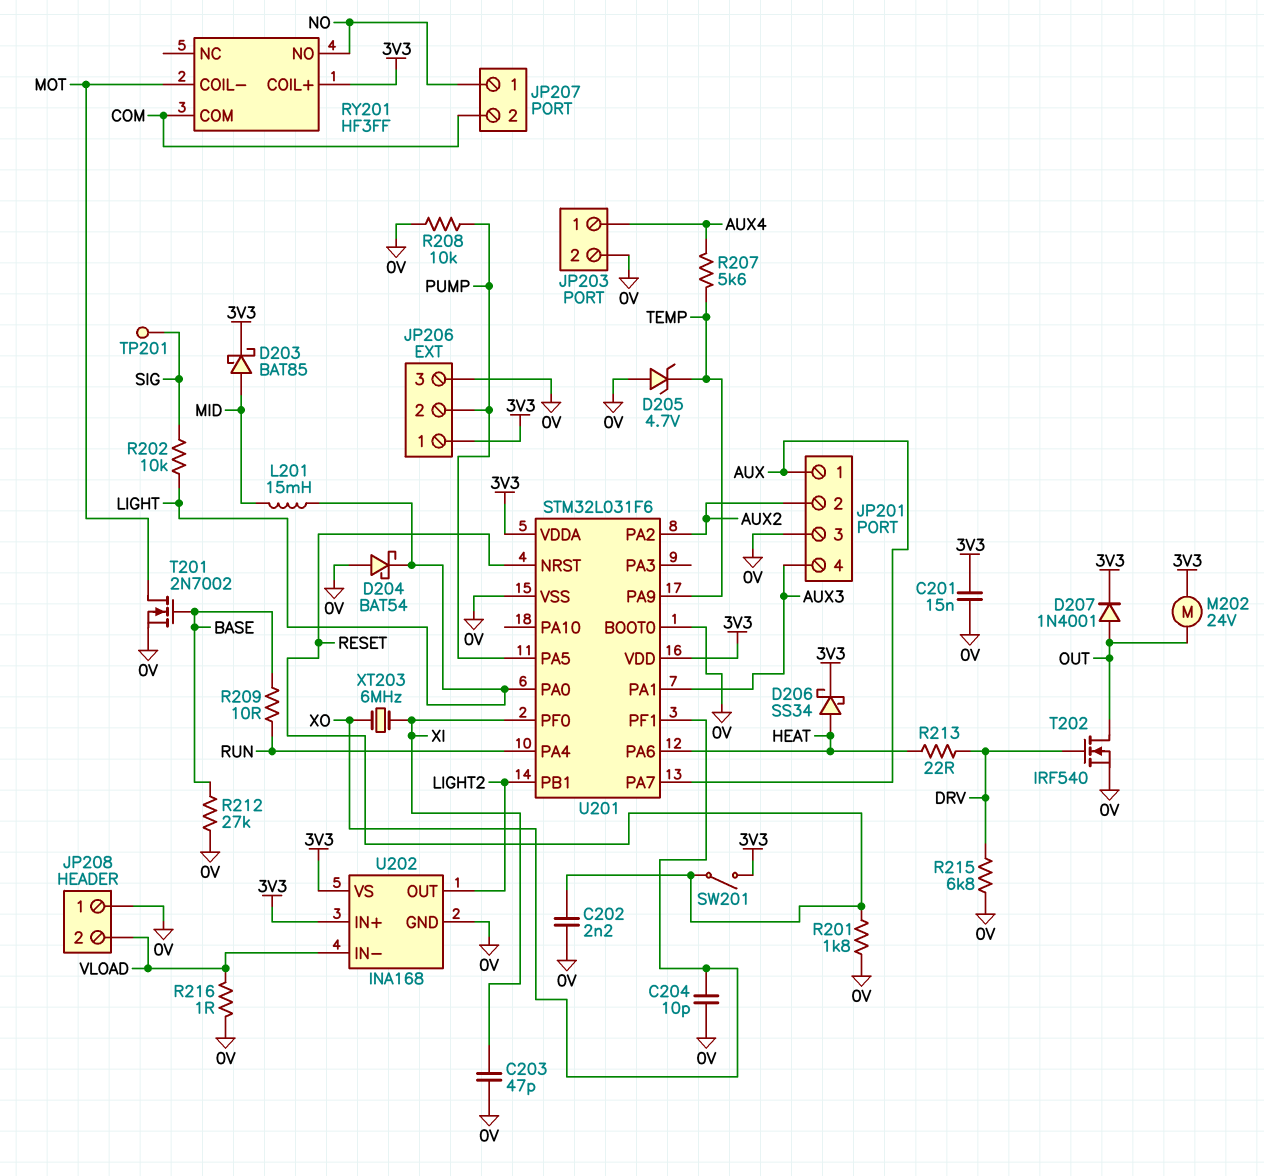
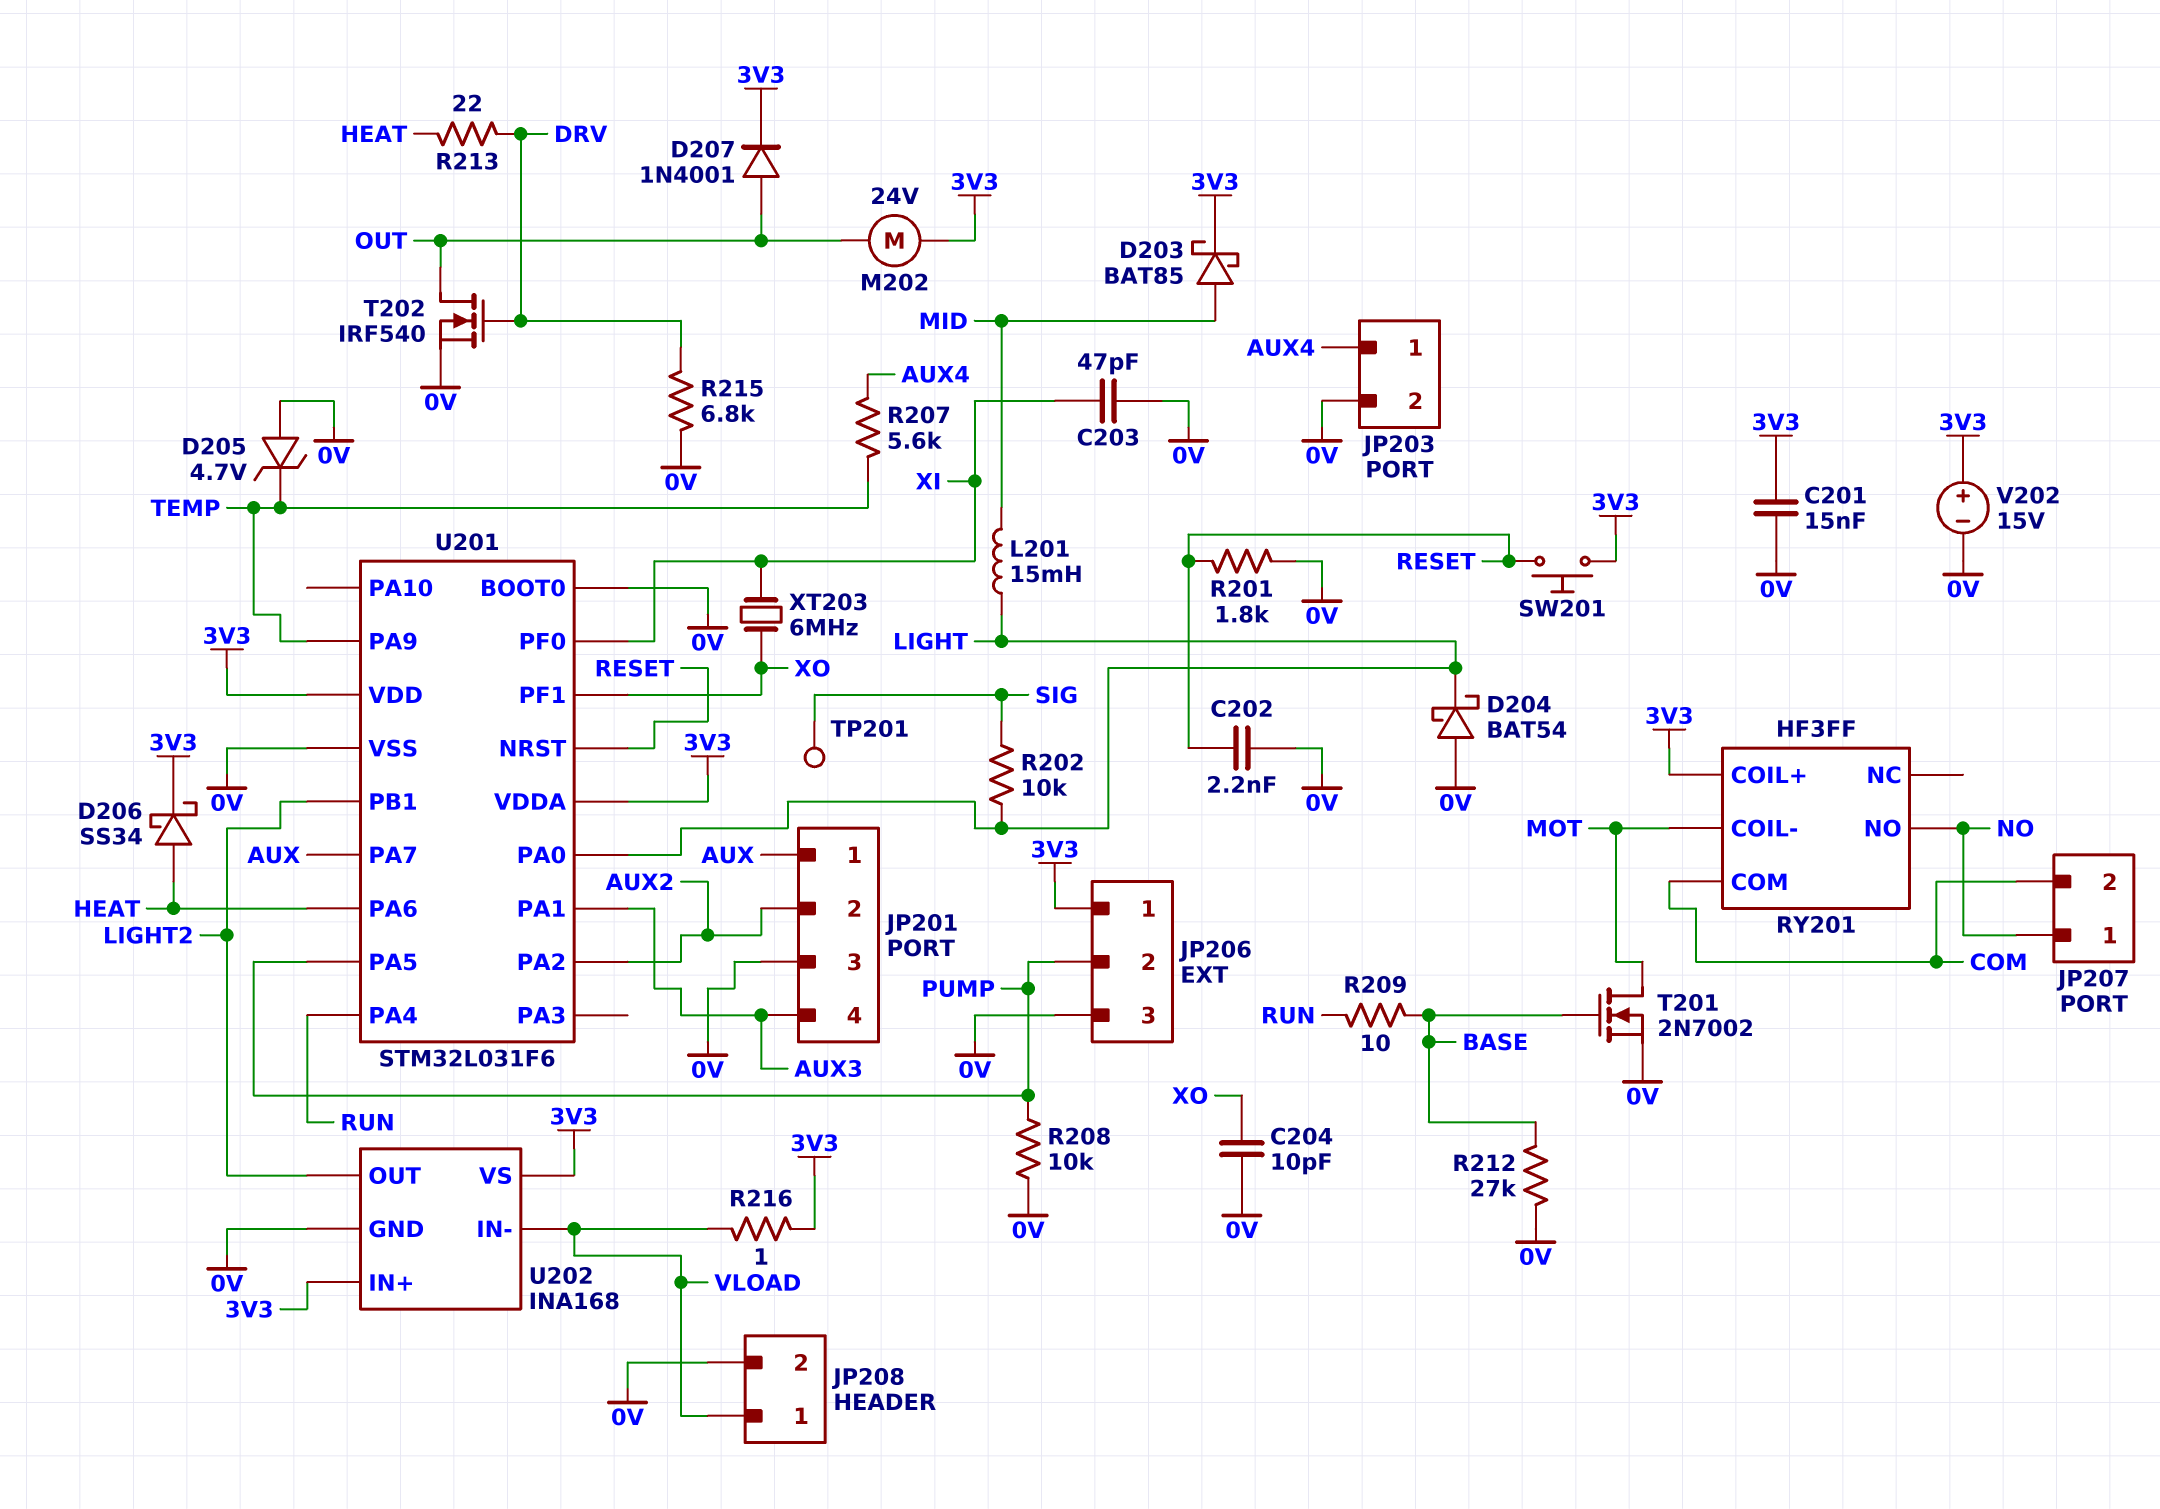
JP208 pin 1: 0V -> VLOAD
JP208 pin 2: VLOAD -> 0V
R216: 1 (0V, VLOAD) -> 1 (3V3, VLOAD)
SW201: switch (3V3, RESET) -> button (3V3, RESET)
V202: none -> 15V (plus 3V3, minus 0V)

